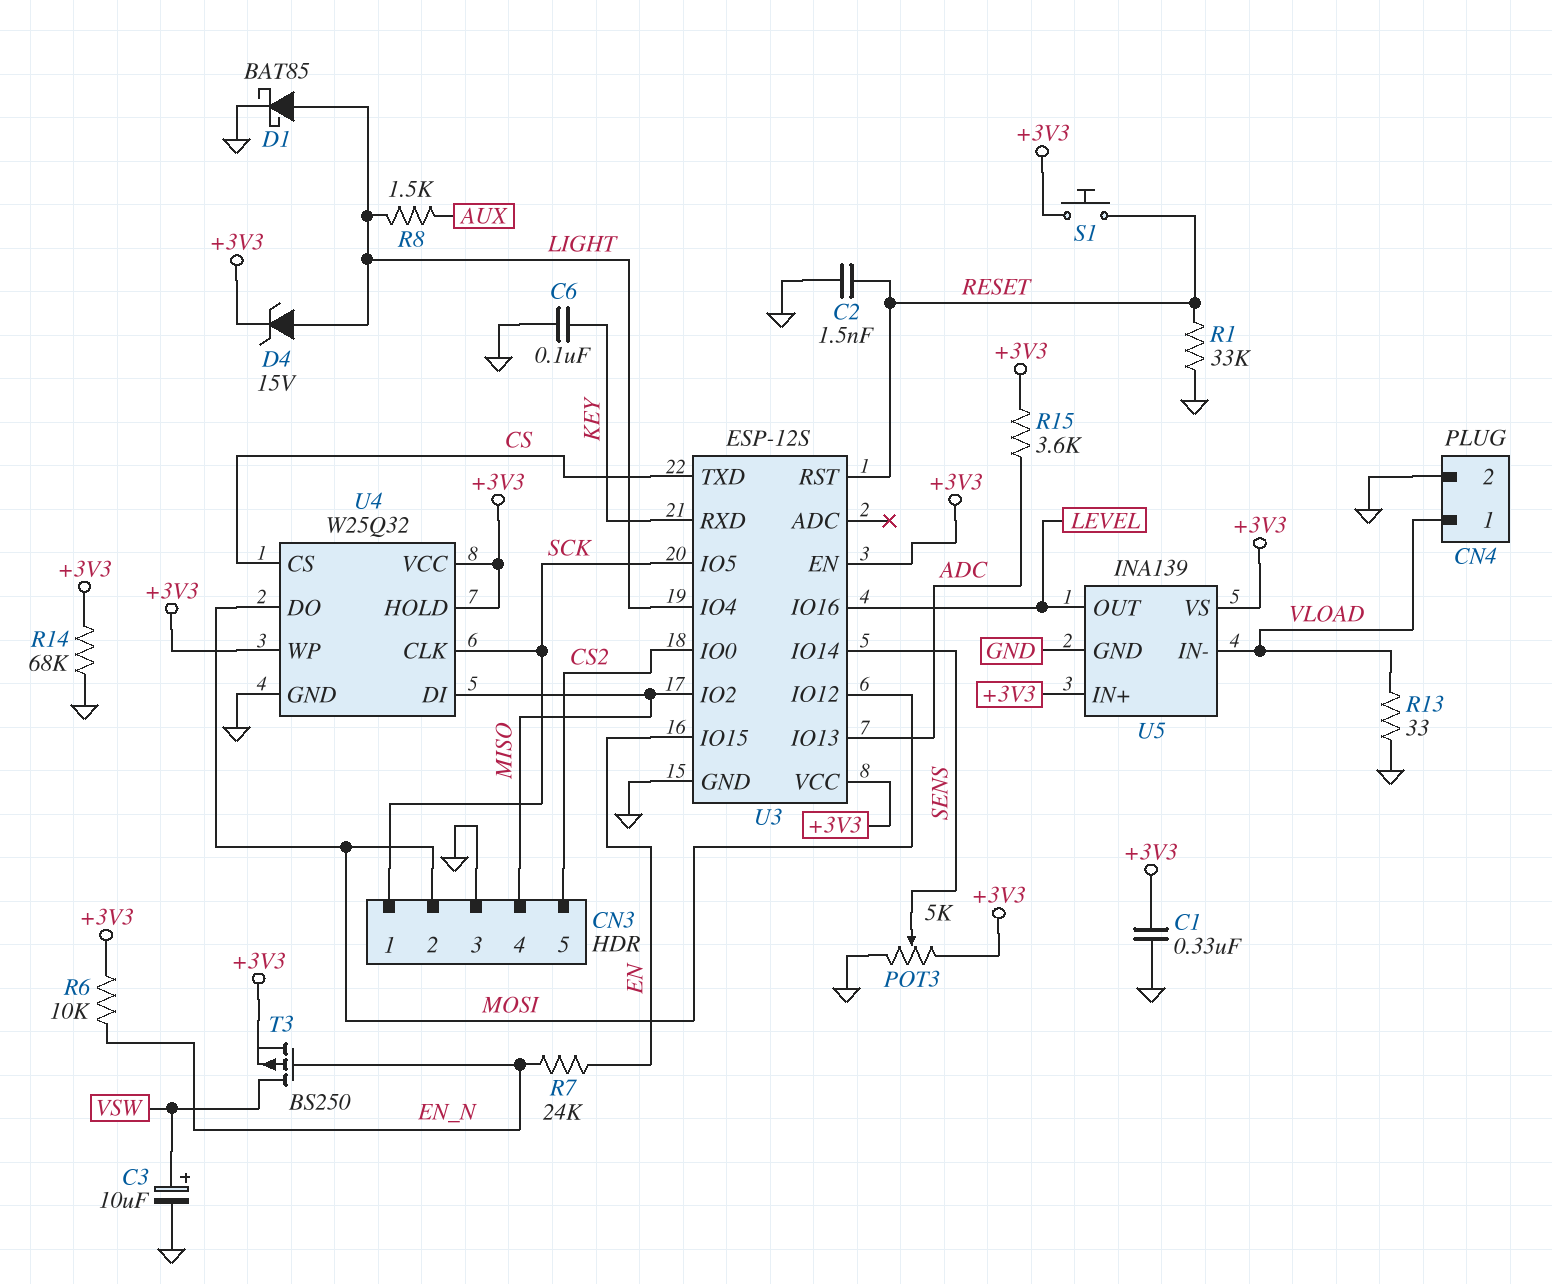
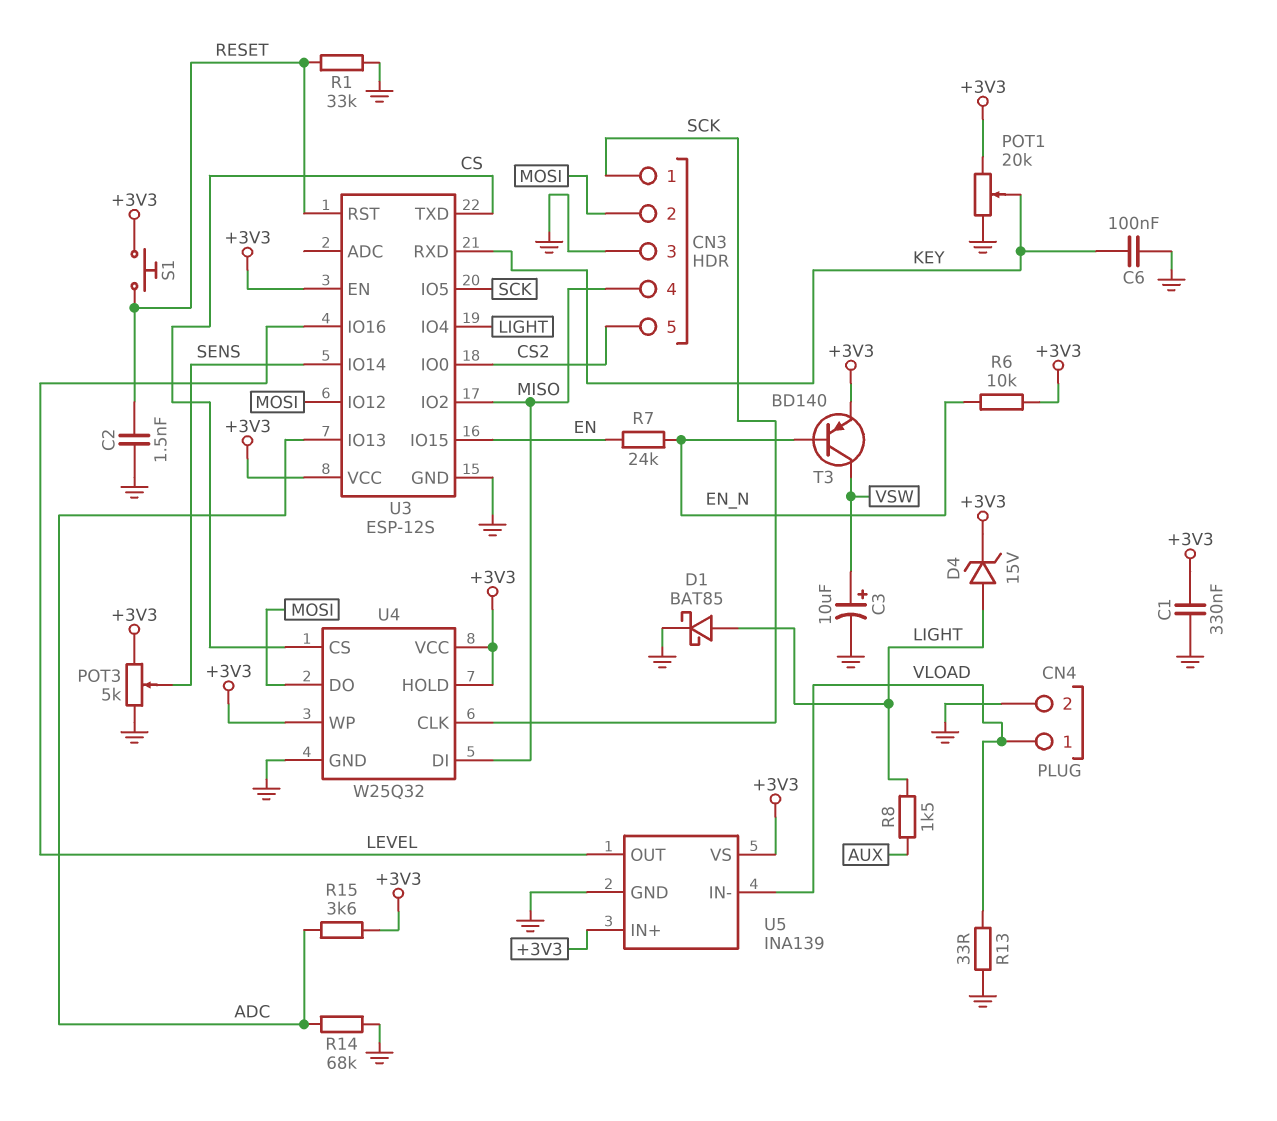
POT1: none -> 20k (+3V3, GND, wiper KEY)
R14: 68k (+3V3, GND) -> 68k (ADC, GND)
T3: PMOS BS250 (G EN_N, D VSW, S +3V3) -> PNP BD140 (B EN_N, C VSW, E +3V3)

